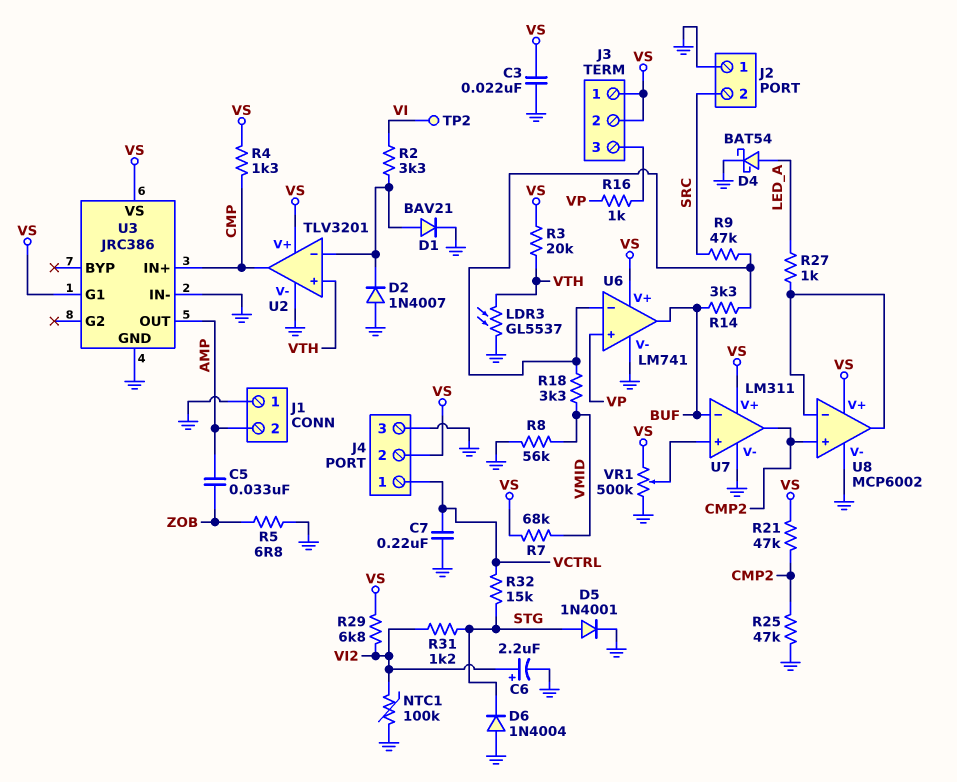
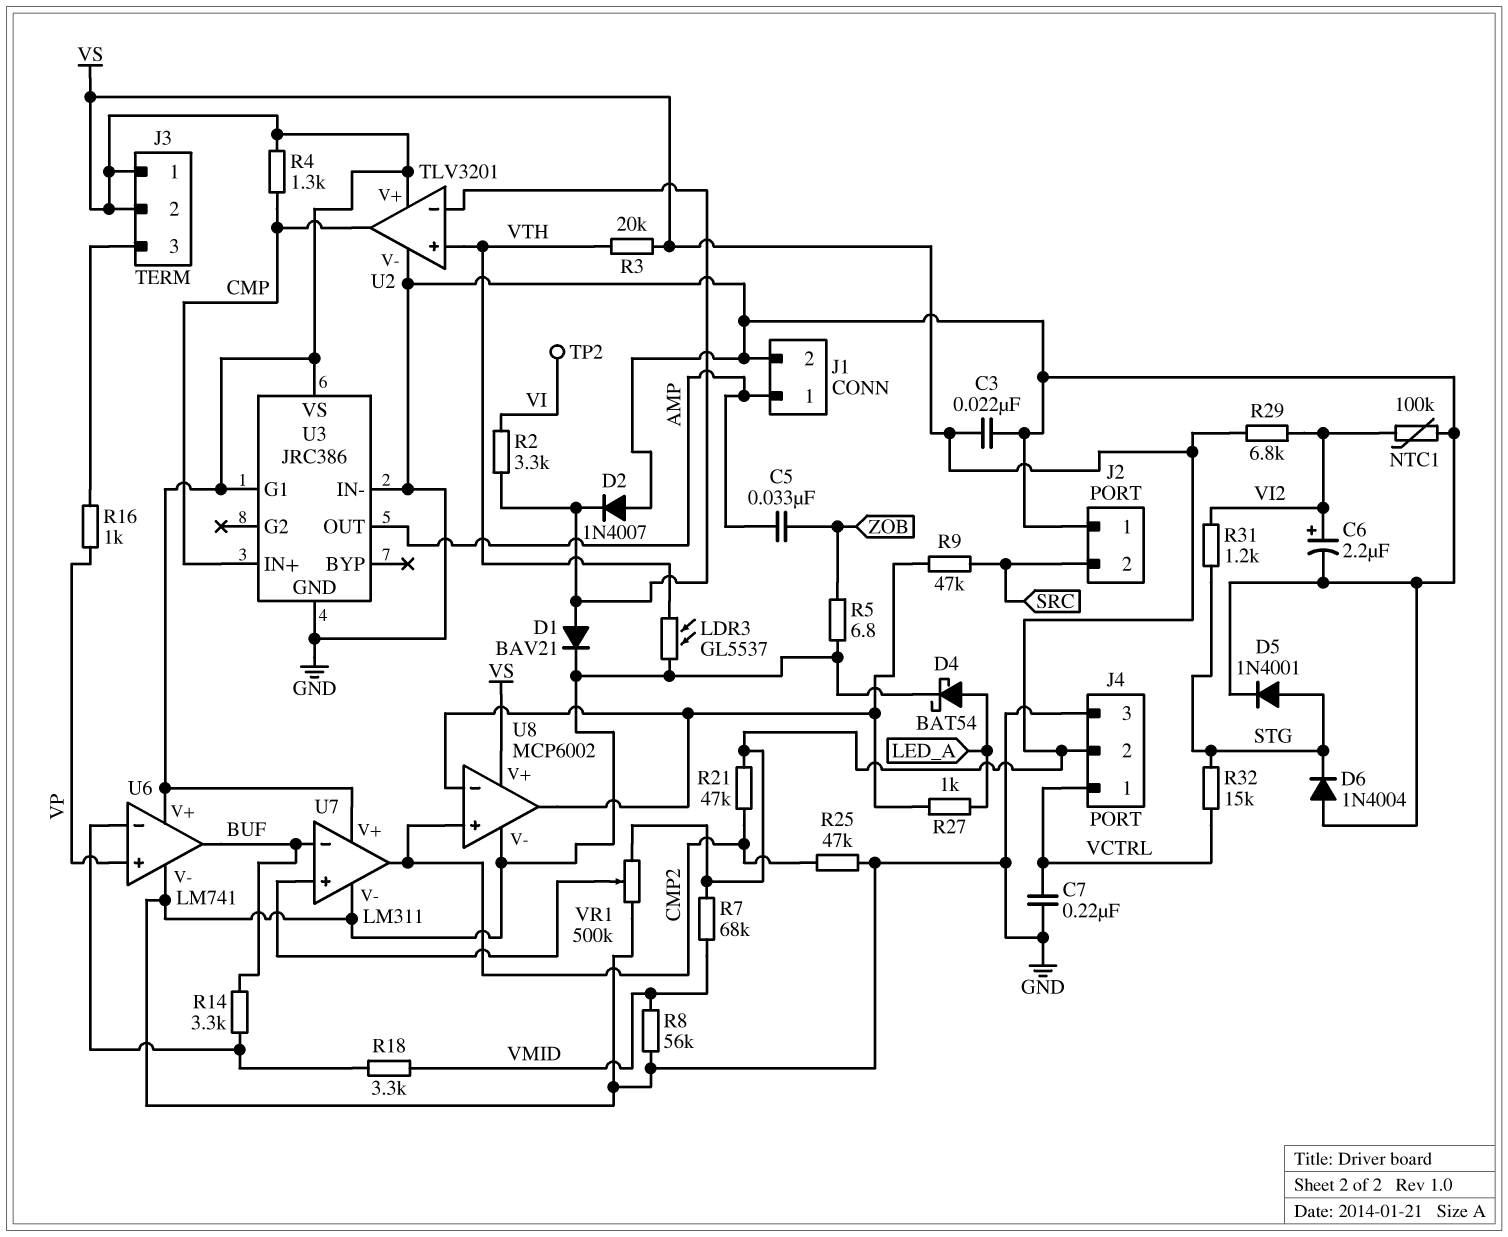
J1 pin 1: GND -> AMP
J1 pin 2: AMP -> GND
R9: 47k (SRC, U6/in-) -> 47k (SRC, U8/in-)

